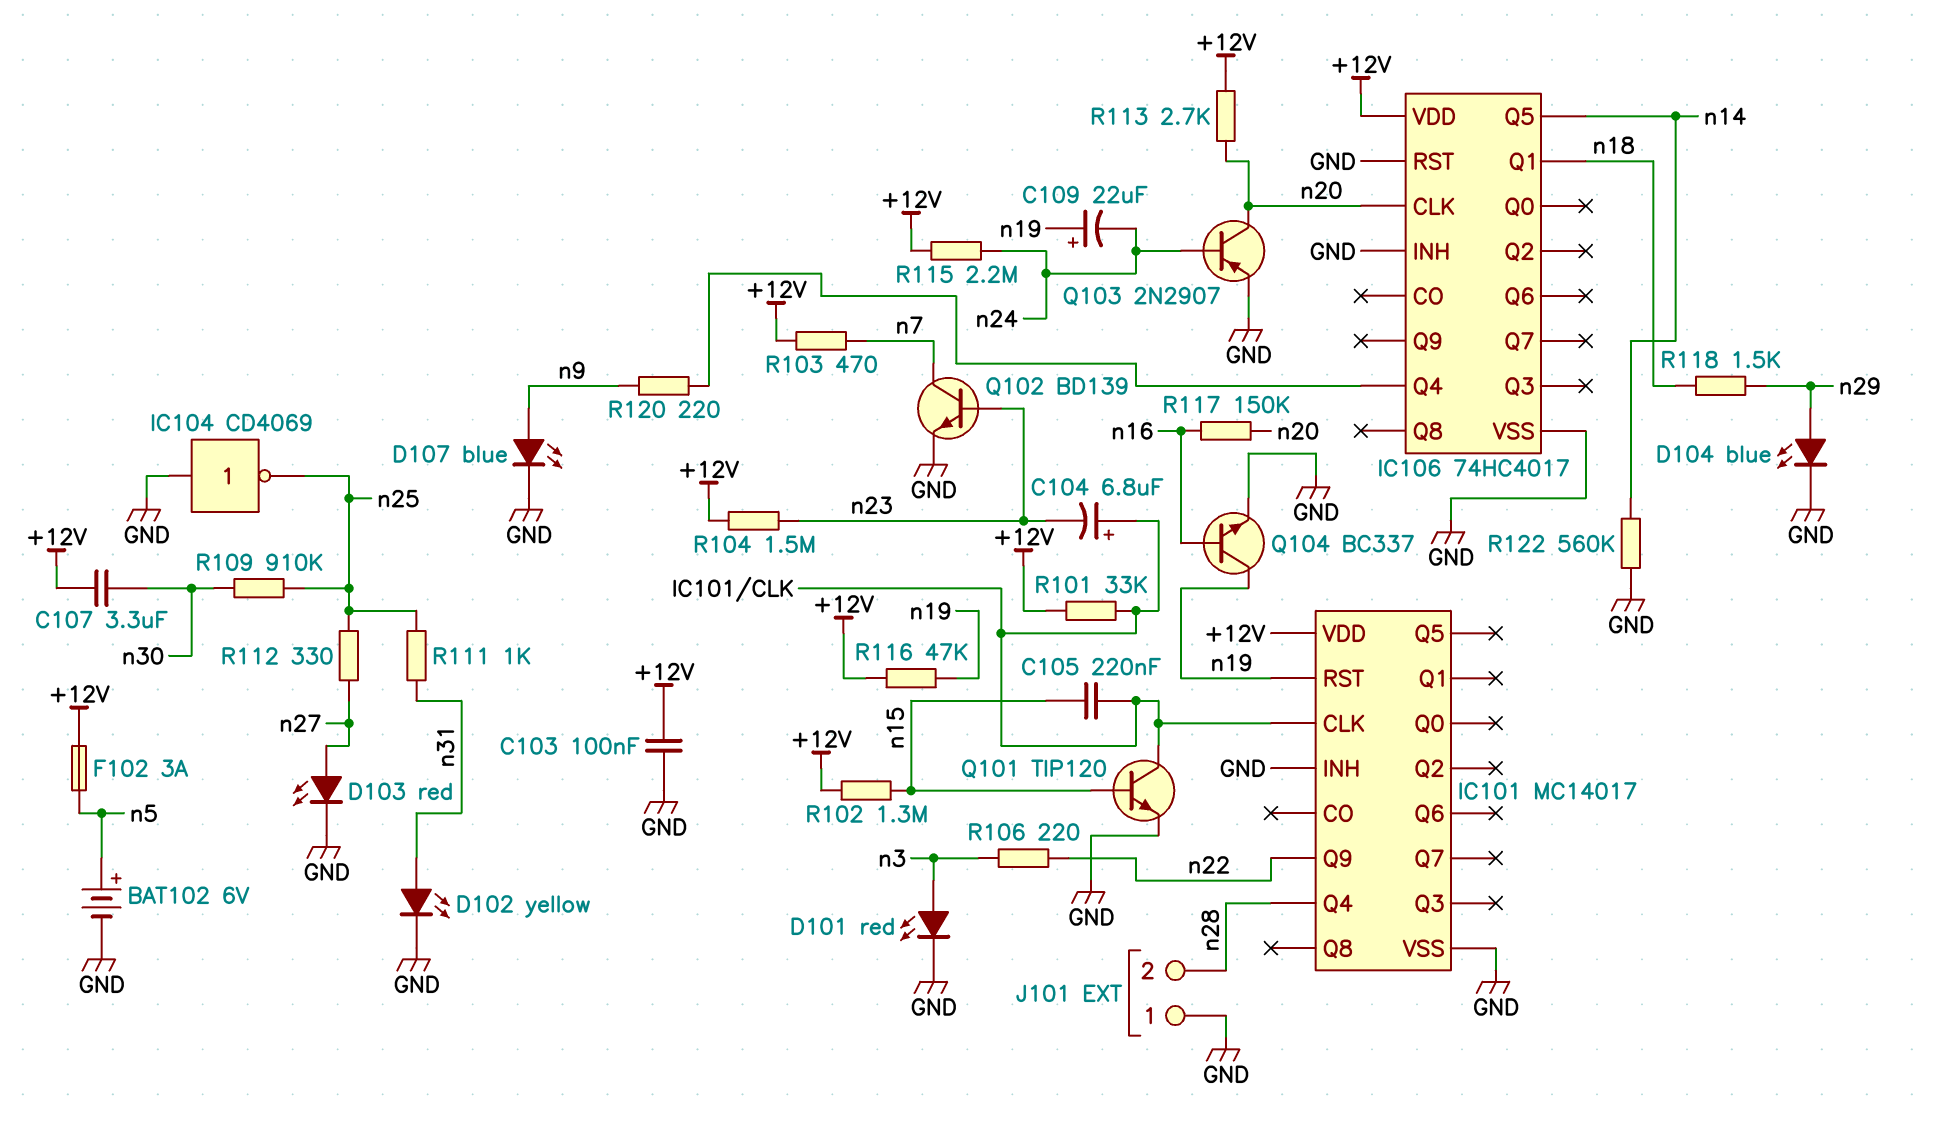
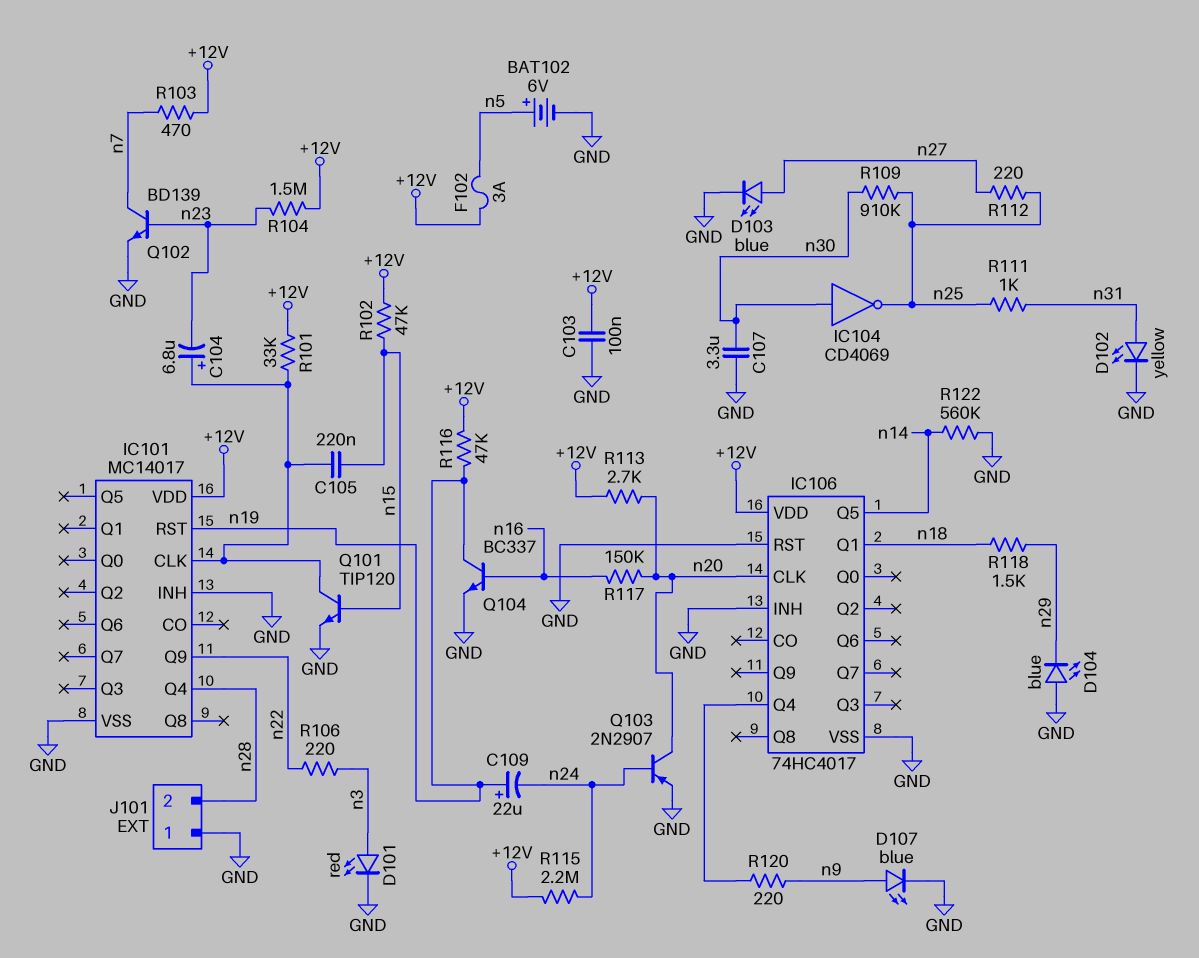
C107: 3.3uF (+12V, n30) -> 3.3uF (GND, n30)
D103: LED red (A n27, K GND) -> LED blue (A n27, K GND)
D104: LED blue (A n29, K GND) -> LED blue (A GND, K n29)
IC104: NOT CD4069 (in GND, out n25) -> NOT CD4069 (in n30, out n25)
R102: 1.3M (+12V, n15) -> 47k (+12V, n15)
R112: 330 (n25, n27) -> 220 (n25, n27)

